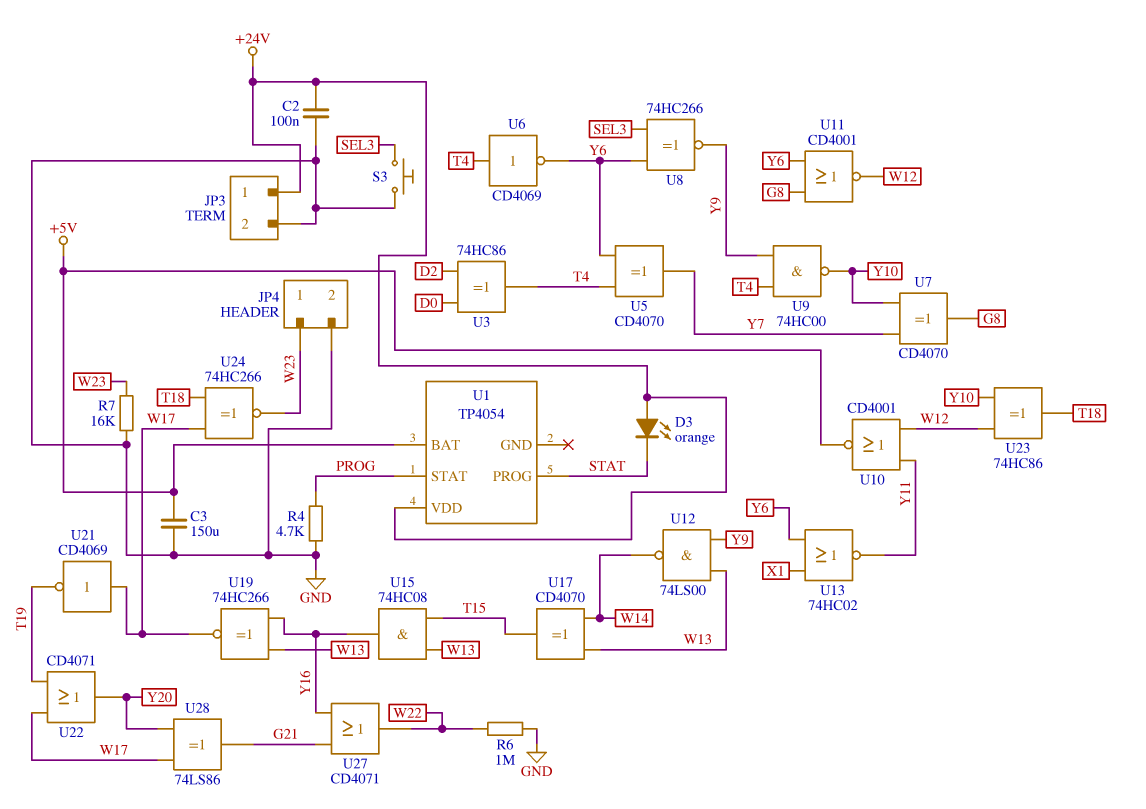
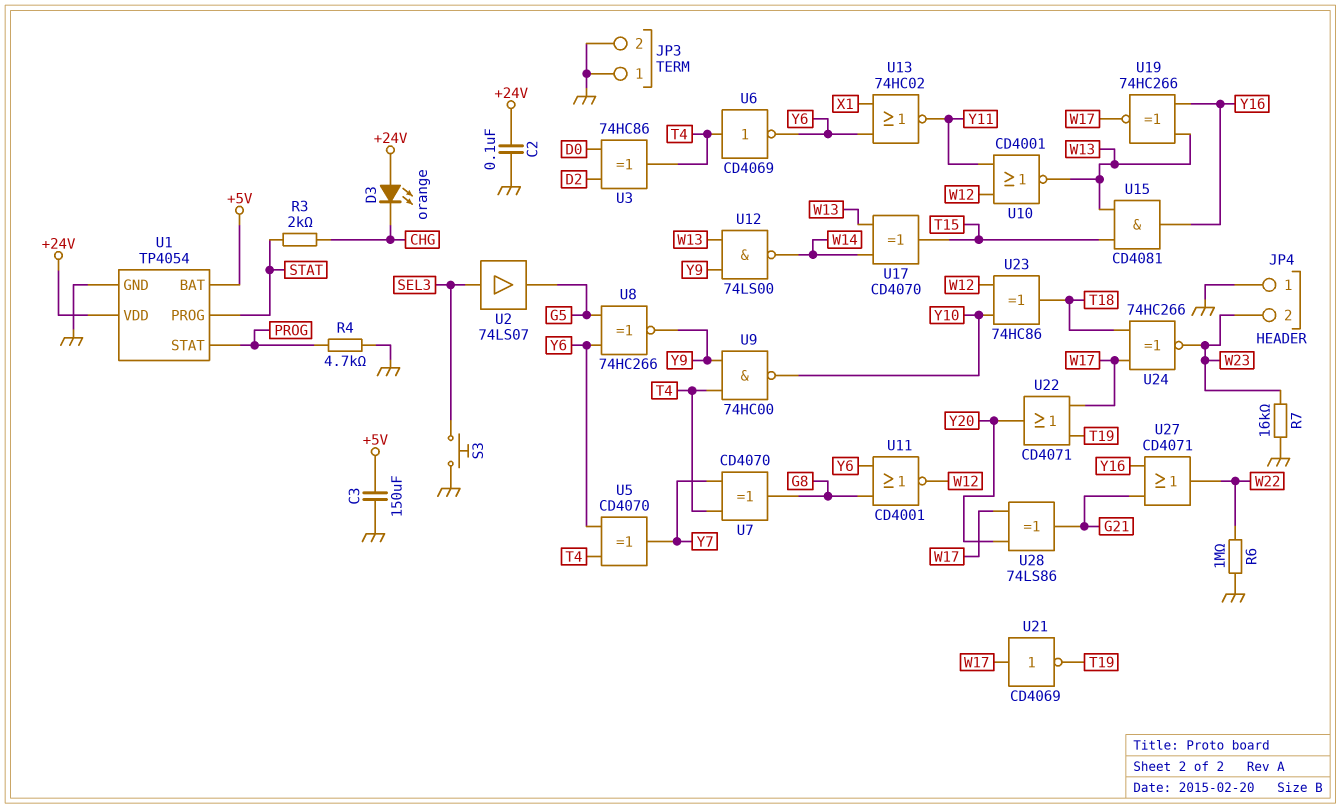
D3: LED orange (A +24V, K STAT) -> LED orange (A +24V, K CHG)
JP3 pin 1: +24V -> GND
JP4 pin 1: W23 -> GND
JP4 pin 2: GND -> W23
R3: none -> 2k (CHG, STAT)
U1 pin GND: none -> GND
U2: none -> buffer 74LS07 (in SEL3, out G5)
U7: XOR CD4070 (in Y7, in Y10, out G8) -> XOR CD4070 (in T4, in Y7, out G8)
U8: XNOR 74HC266 (in SEL3, in Y6, out Y9) -> XNOR 74HC266 (in G5, in Y6, out Y9)
U10: NOR CD4001 (in W12, in Y11, out +5V) -> NOR CD4001 (in W12, in Y11, out W13)
U15: AND 74HC08 (in T15, in W13, out Y16) -> AND CD4081 (in T15, in W13, out Y16)

